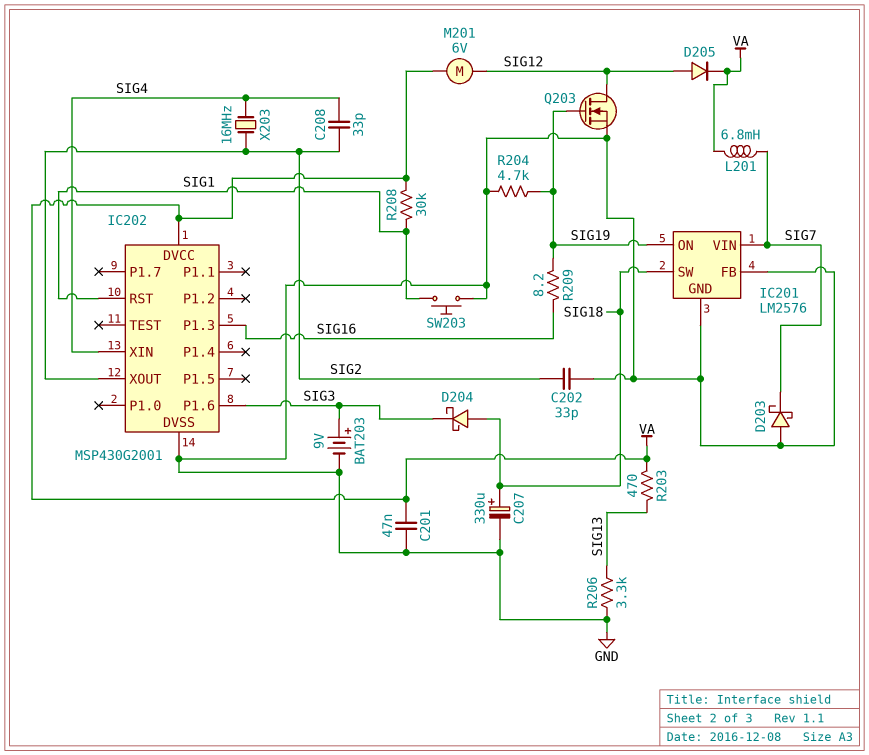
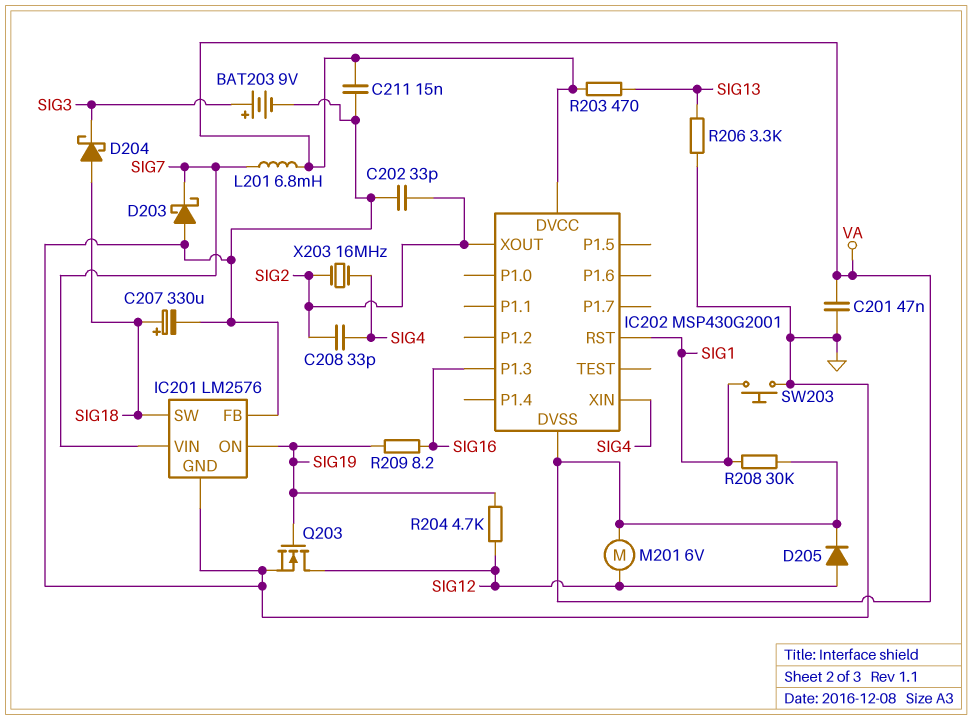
C211: none -> 15nF (GND, VA)
IC202 pin DVSS: GND -> VA
IC202 pin P1.6: SIG3 -> none
R204: 4.7k (GND, SIG19) -> 4.7k (SIG12, SIG19)

